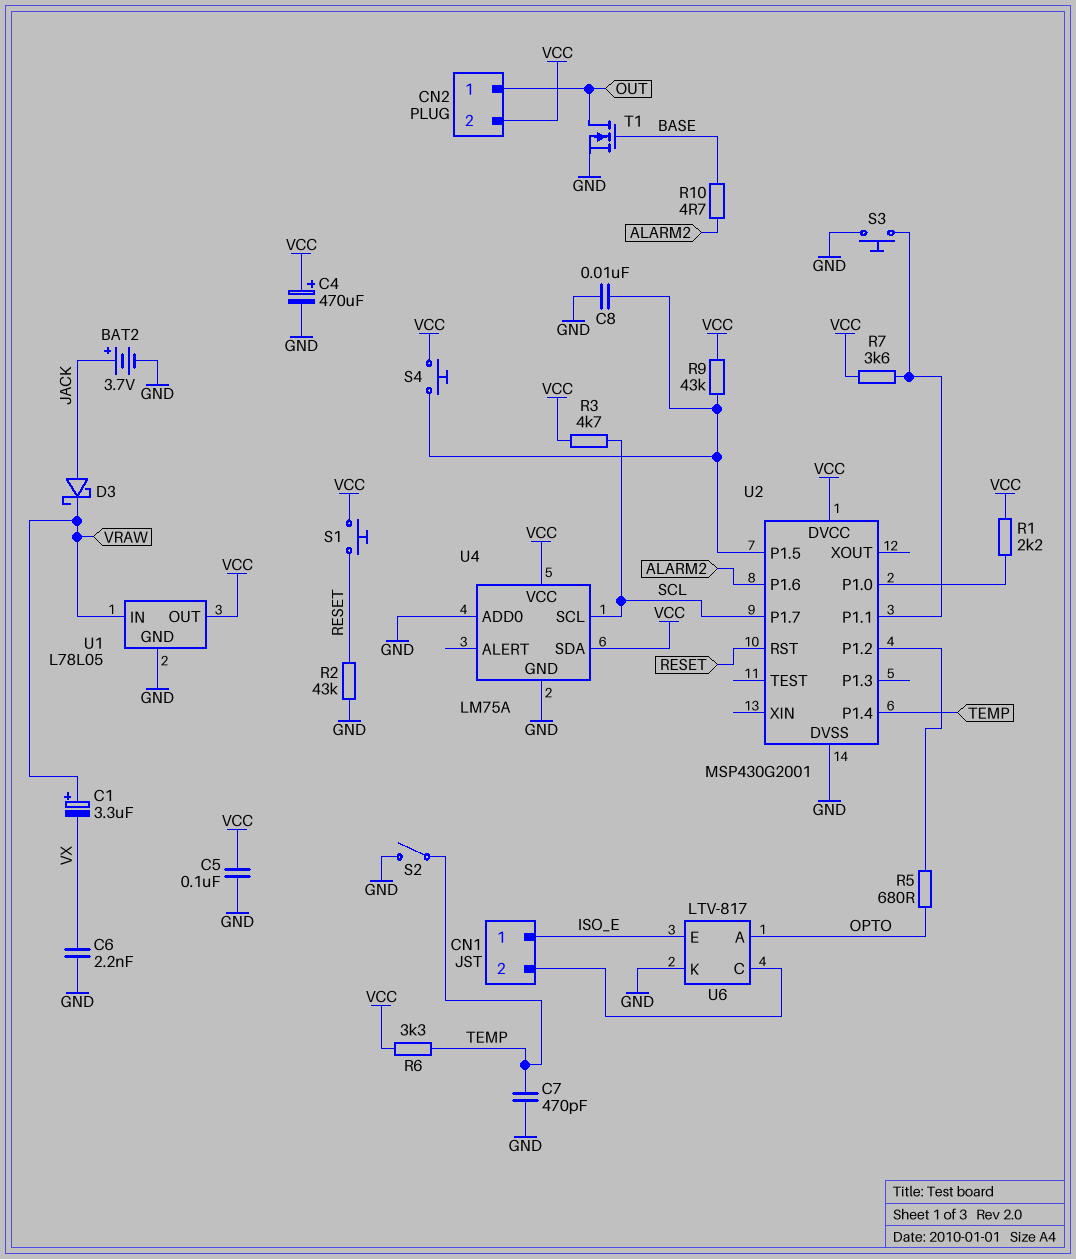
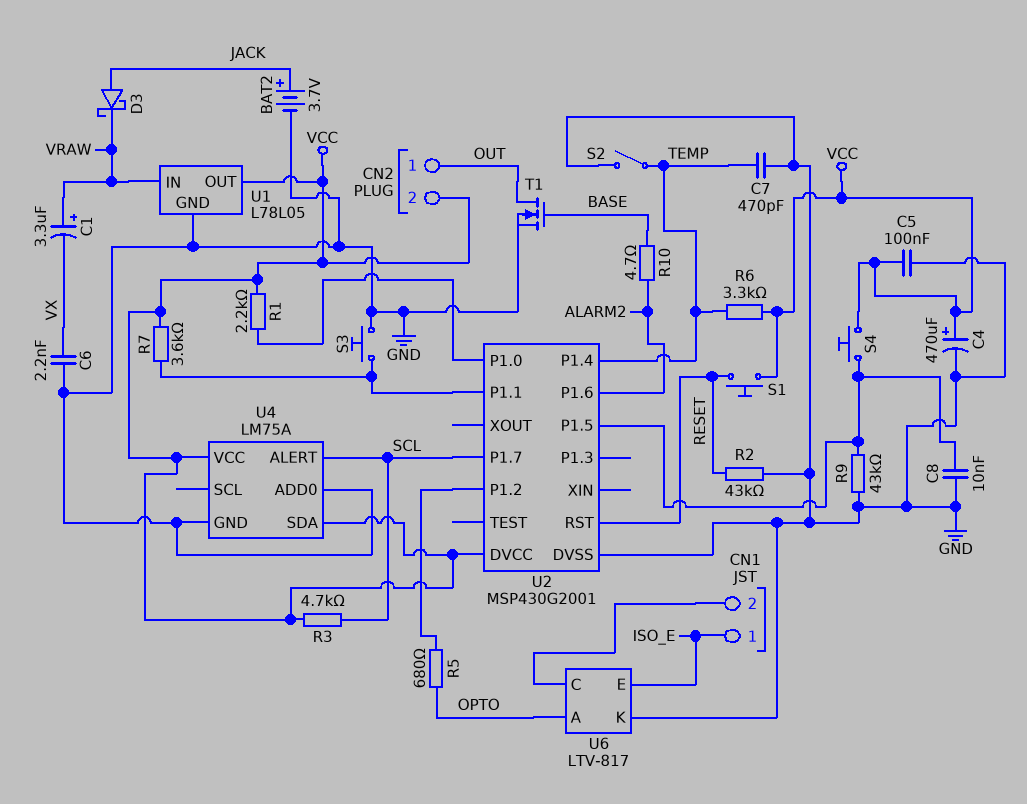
R9: 43k (U2/P1.5, VCC) -> 43k (GND, U2/P1.5)
U4 pin ALERT: none -> SCL
U4 pin SCL: SCL -> none

